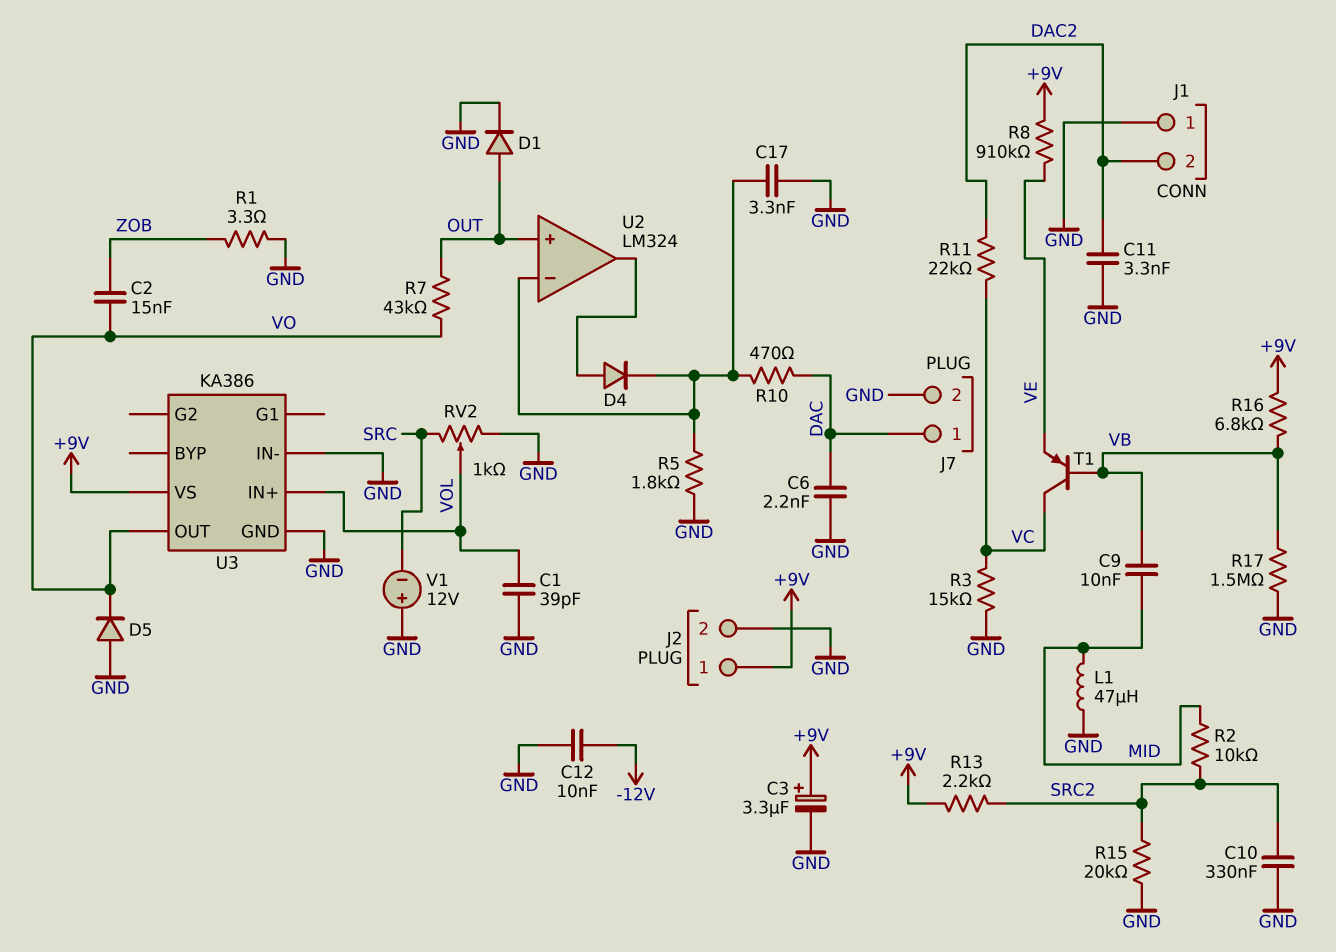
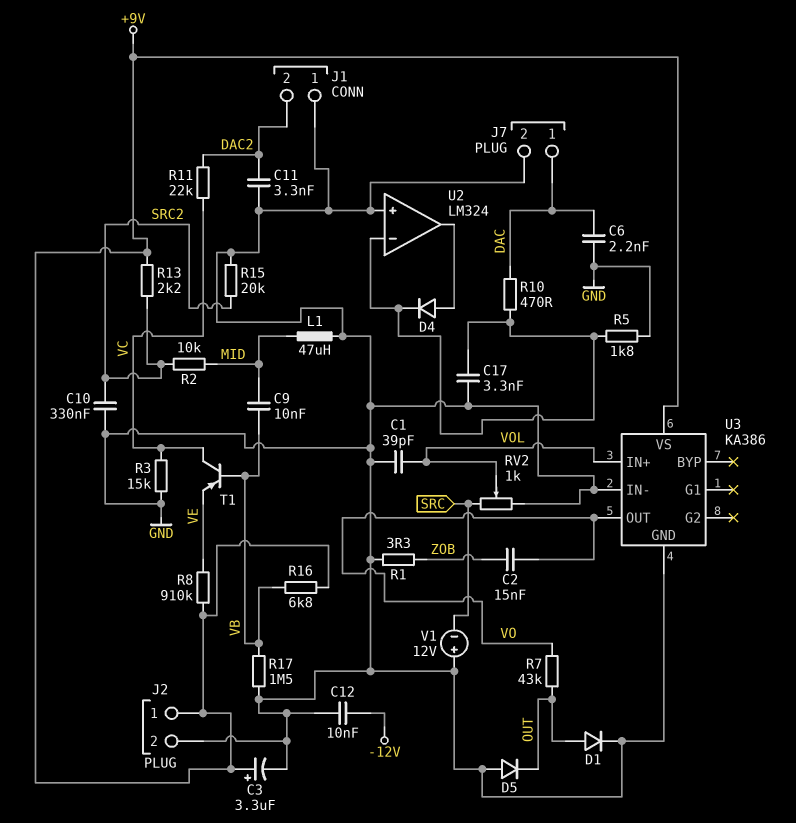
D5: diode (A GND, K VO) -> diode (A GND, K OUT)
U2 pin in+: OUT -> GND

